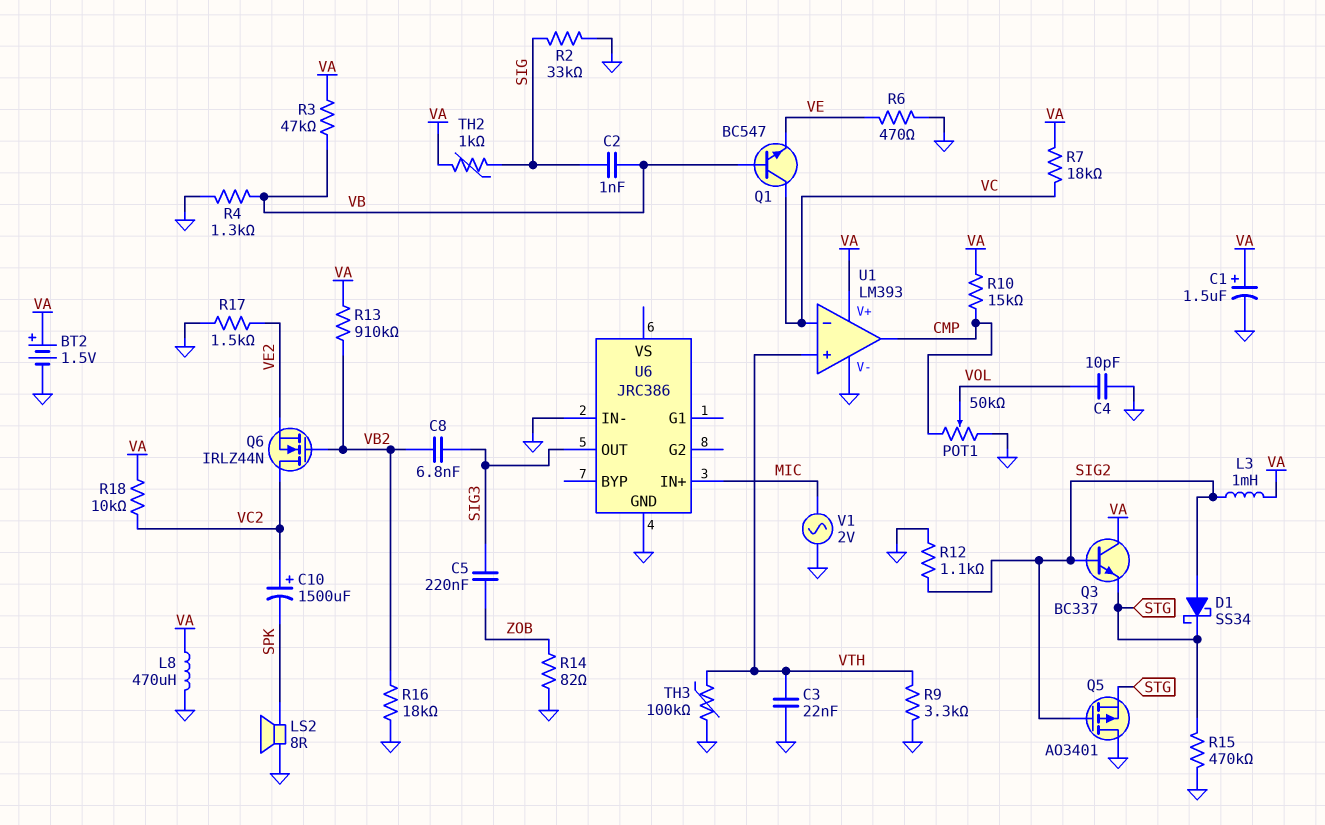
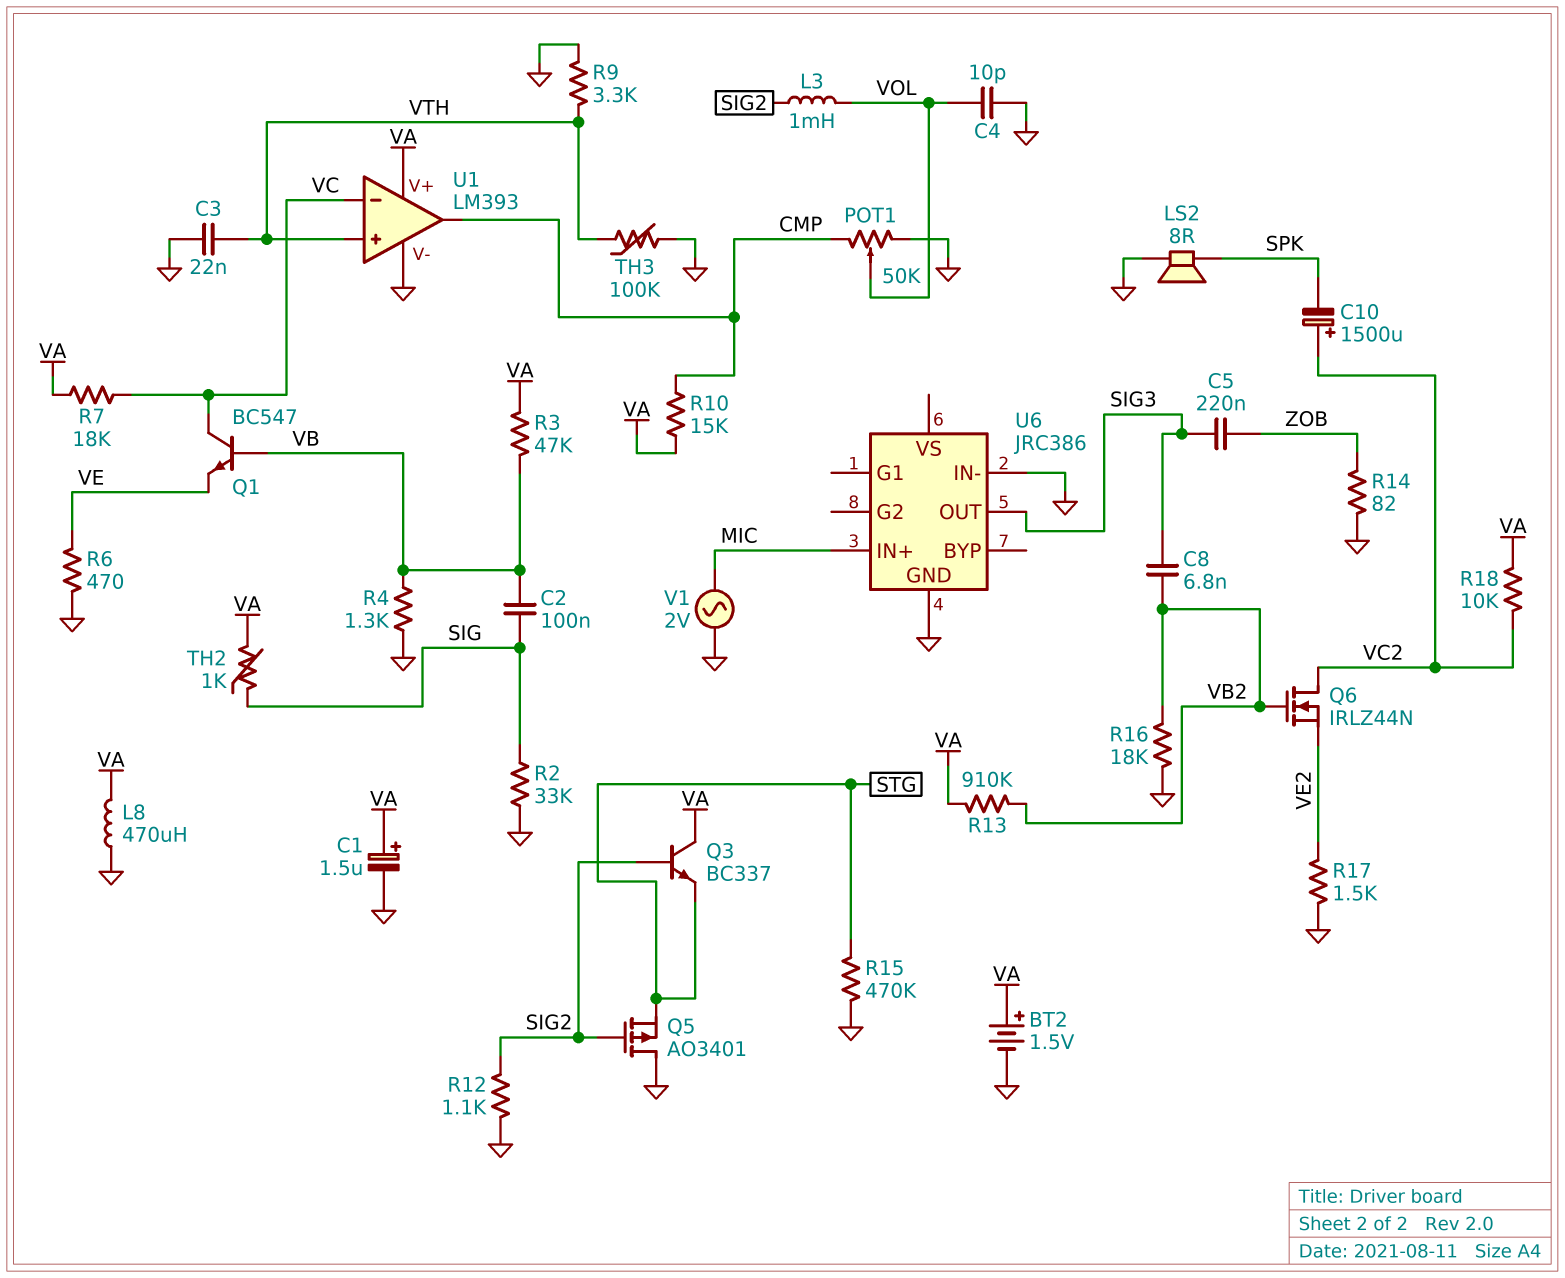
C2: 1nF (SIG, VB) -> 100nF (SIG, VB)
D1: schottky SS34 (A SIG2, K STG) -> none
L3: 1mH (SIG2, VA) -> 1mH (SIG2, VOL)

